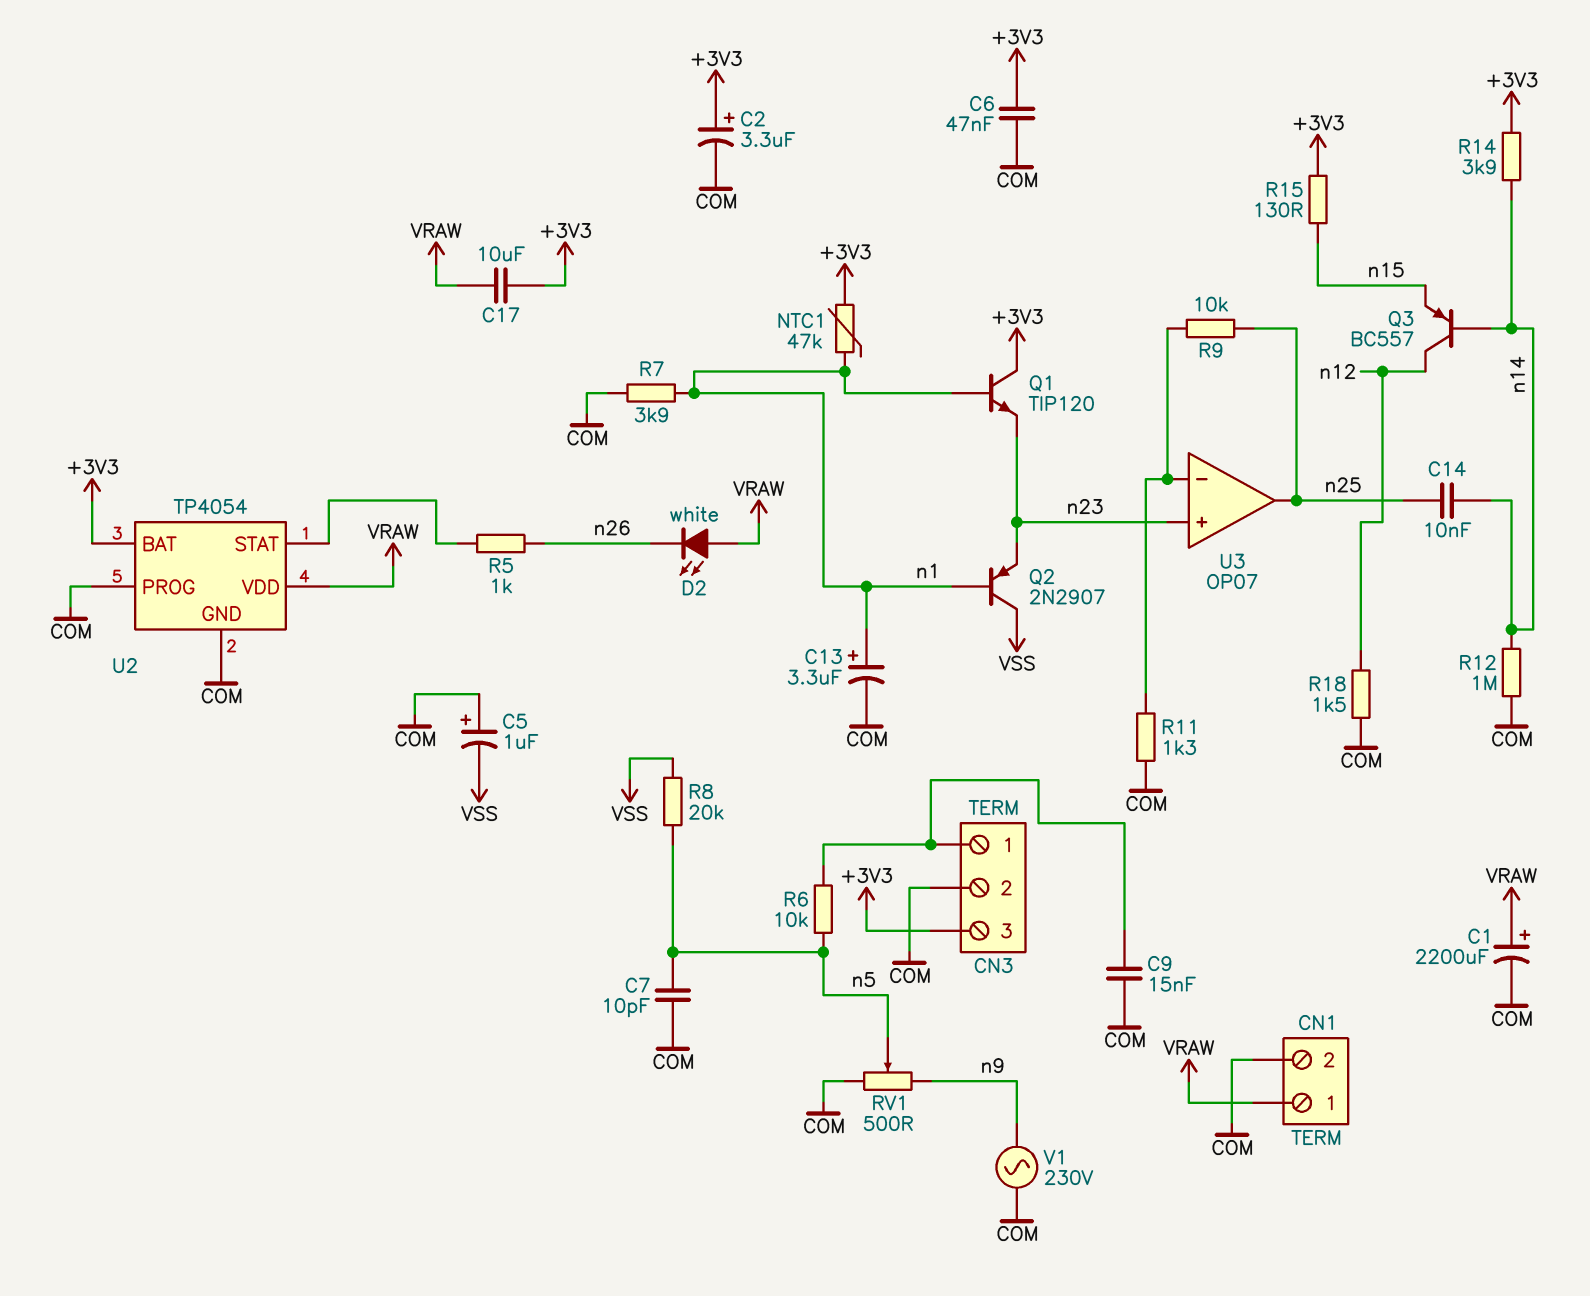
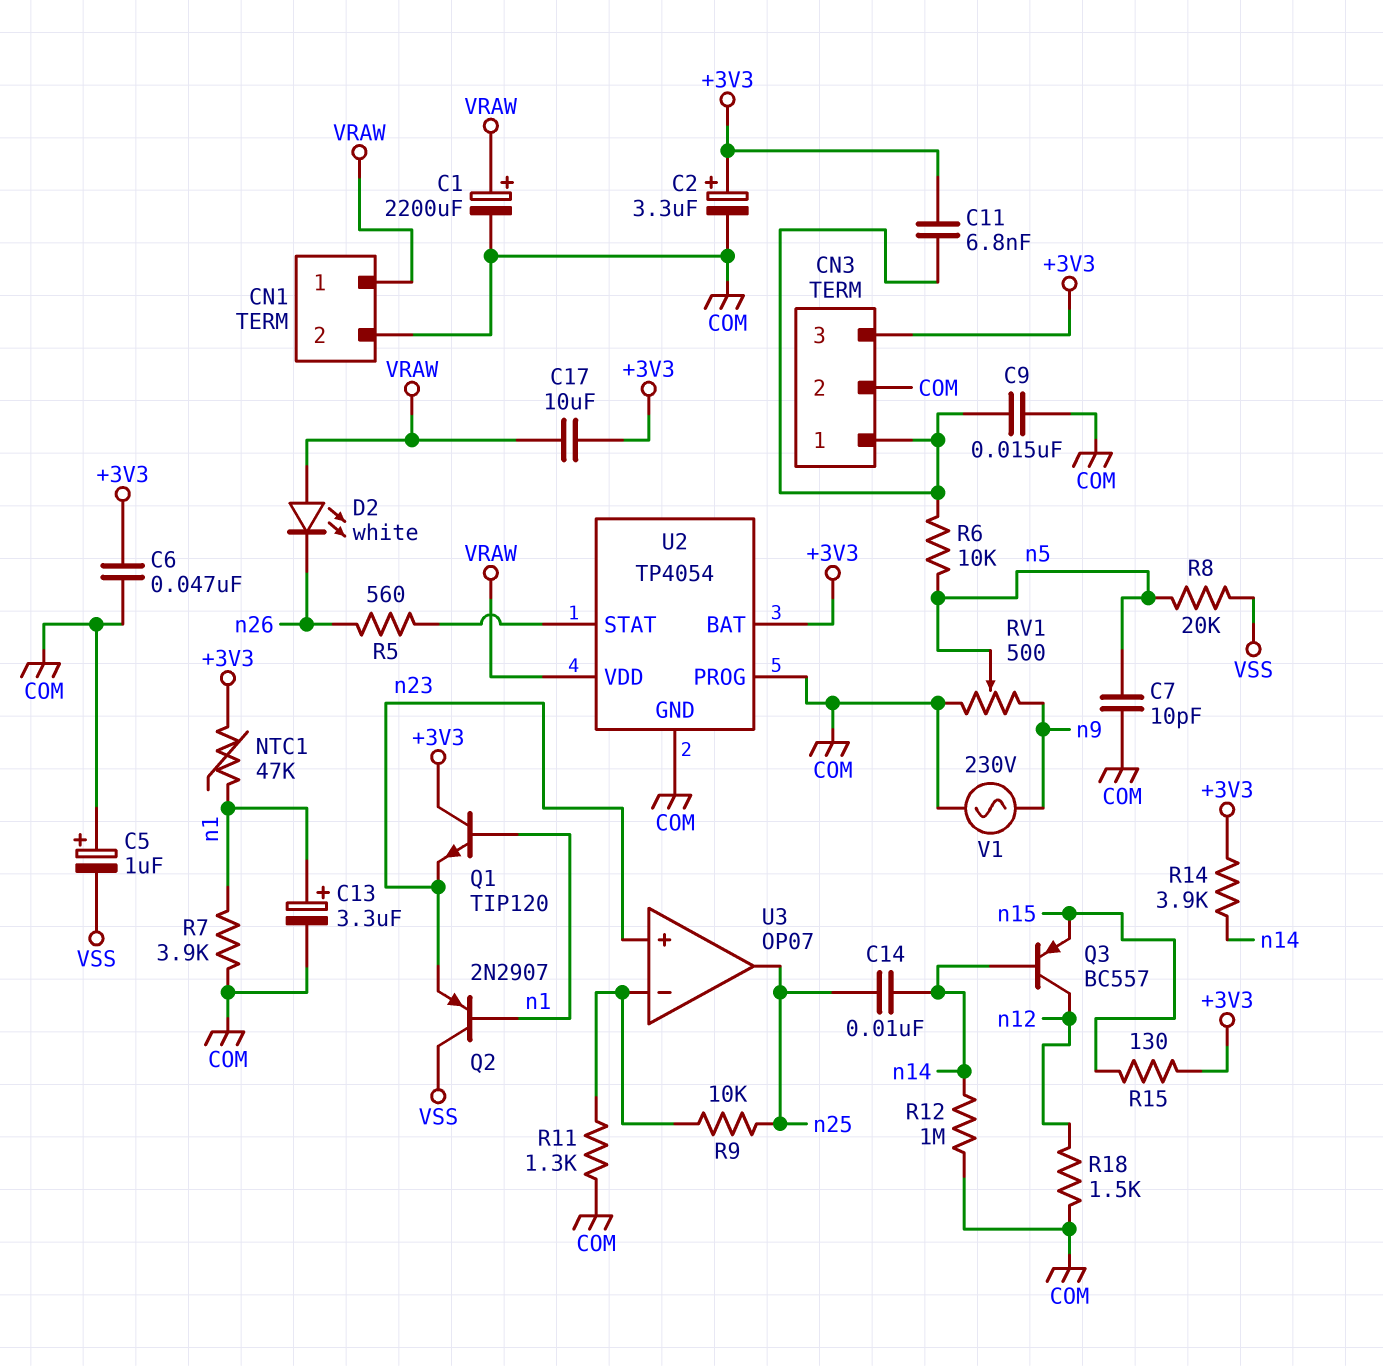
C11: none -> 6.8nF (+3V3, CN3/1)
R5: 1k (U2/STAT, n26) -> 560 (U2/STAT, n26)

